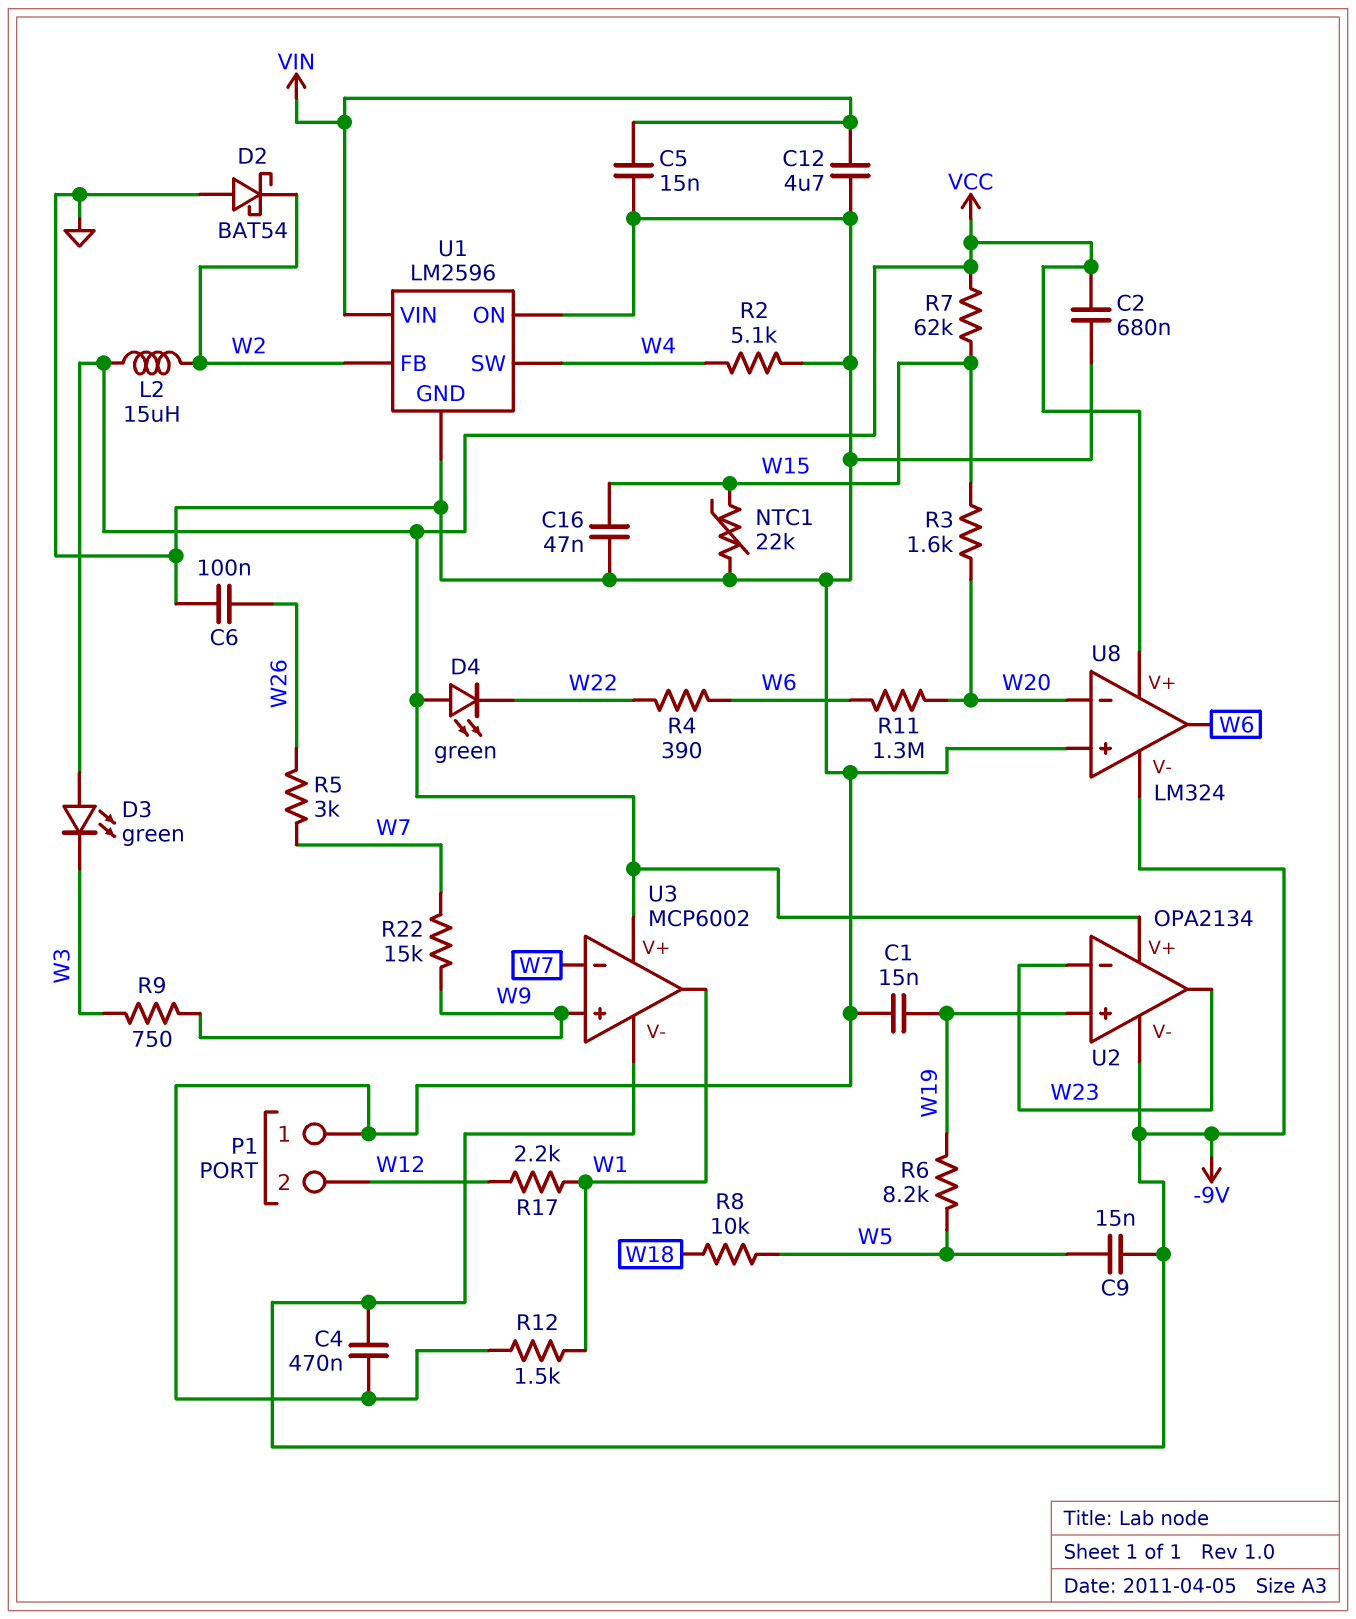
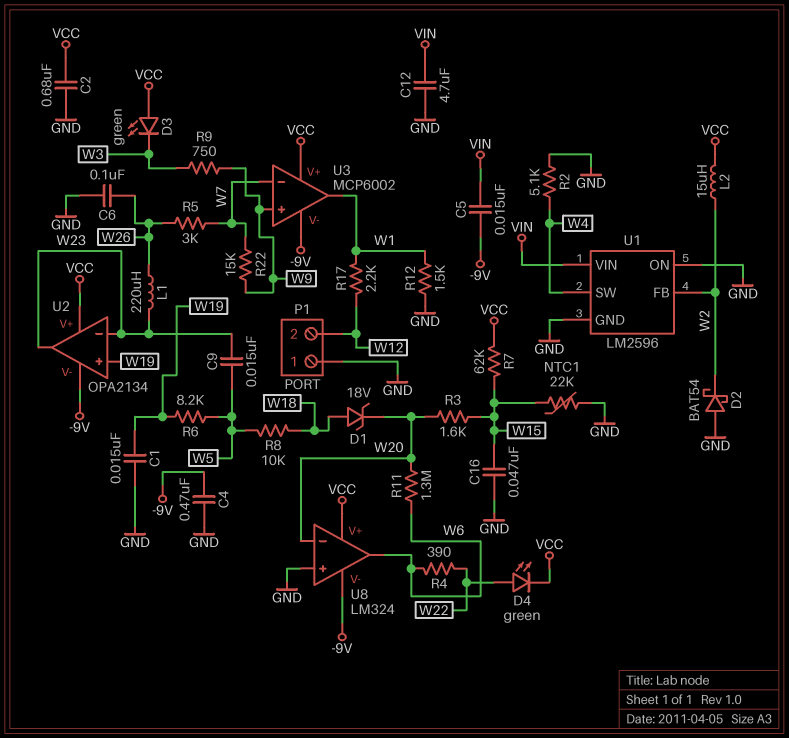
C5: 15nF (GND, VIN) -> 15nF (-9V, VIN)
C9: 15nF (-9V, W5) -> 15nF (W5, W23)
D1: none -> zener 18V (A W18, K W20)
D4: LED green (A VCC, K W22) -> LED green (A W22, K VCC)
L1: none -> 220uH (W23, W26)

